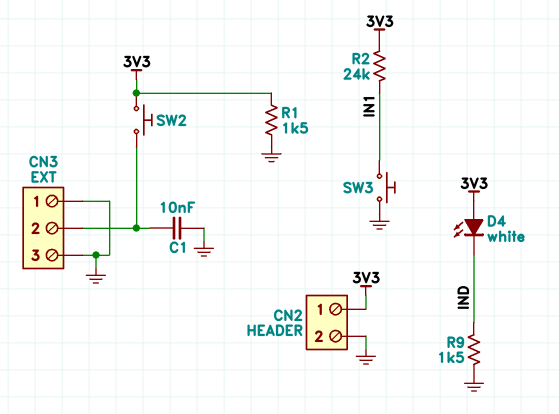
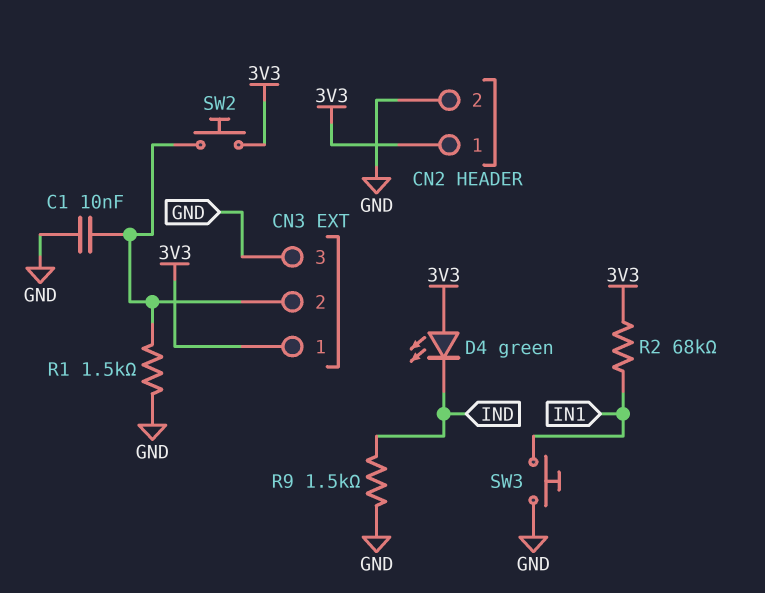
CN3 pin 1: GND -> 3V3
D4: LED white (A 3V3, K IND) -> LED green (A 3V3, K IND)
R1: 1.5k (3V3, GND) -> 1.5k (CN3/2, GND)
R2: 24k (3V3, IN1) -> 68k (3V3, IN1)

